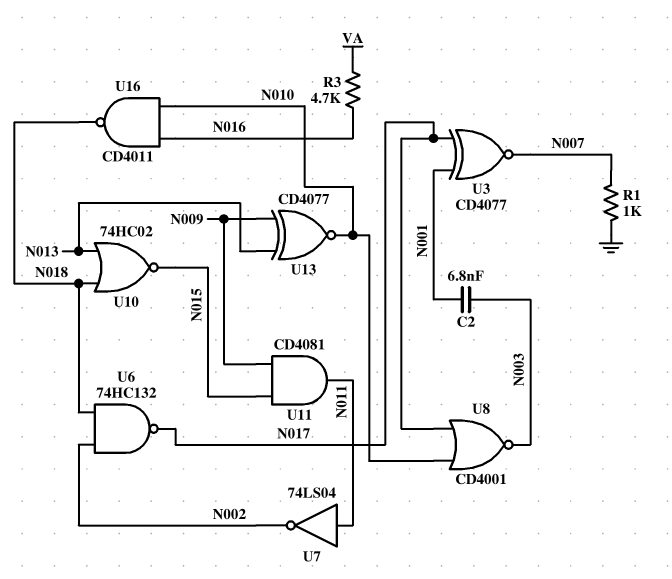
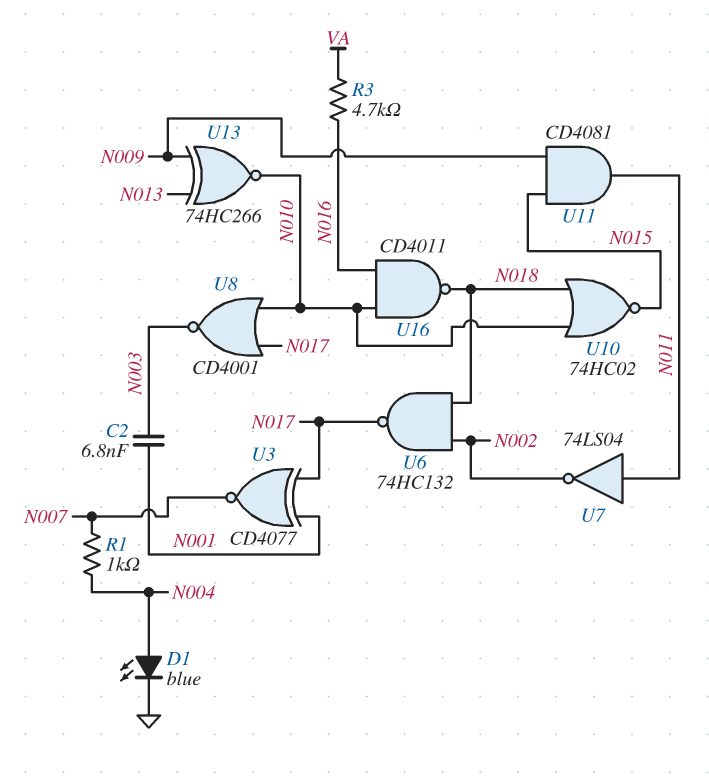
D1: none -> LED blue (A N004, K GND)
R1: 1k (GND, N007) -> 1k (N004, N007)
U10: NOR 74HC02 (in N013, in N018, out N015) -> NOR 74HC02 (in N010, in N018, out N015)
U13: XNOR CD4077 (in N009, in N013, out N010) -> XNOR 74HC266 (in N009, in N013, out N010)

